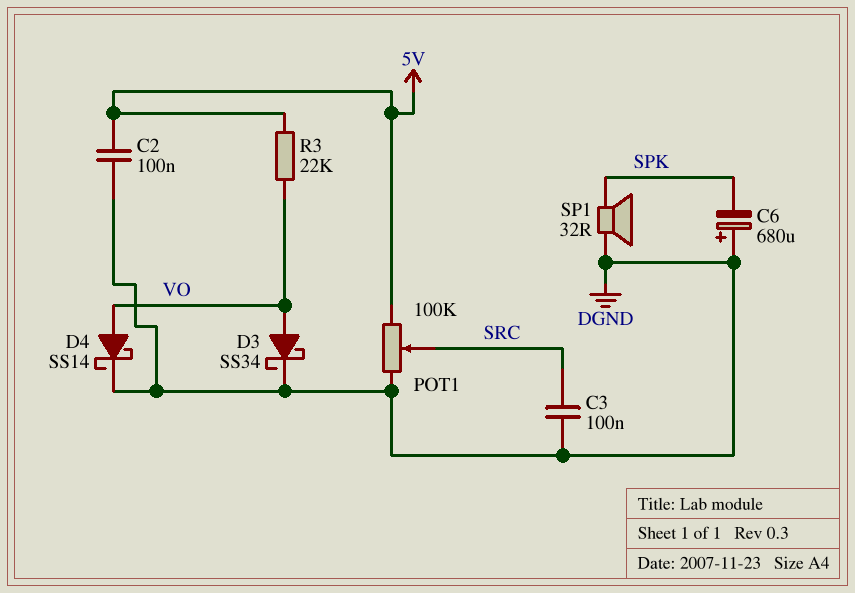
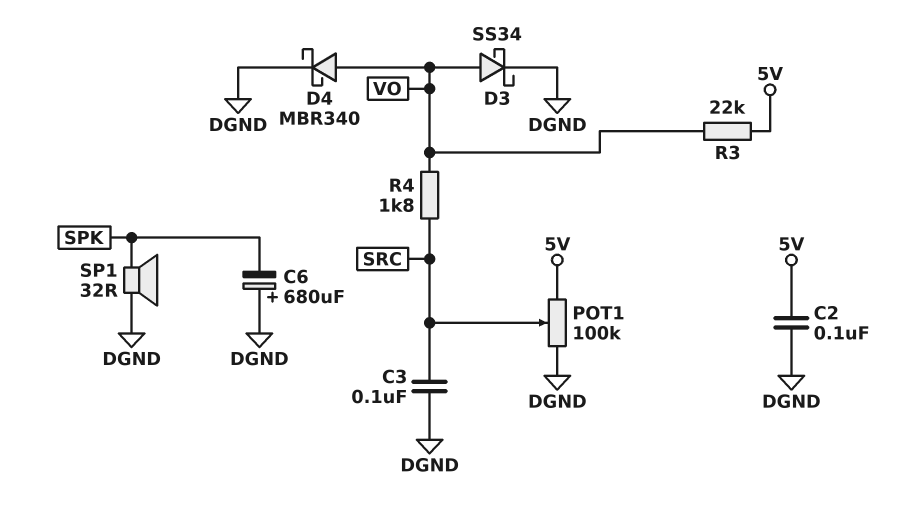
D4: schottky SS14 (A VO, K DGND) -> schottky MBR340 (A VO, K DGND)
R4: none -> 1.8k (SRC, VO)

